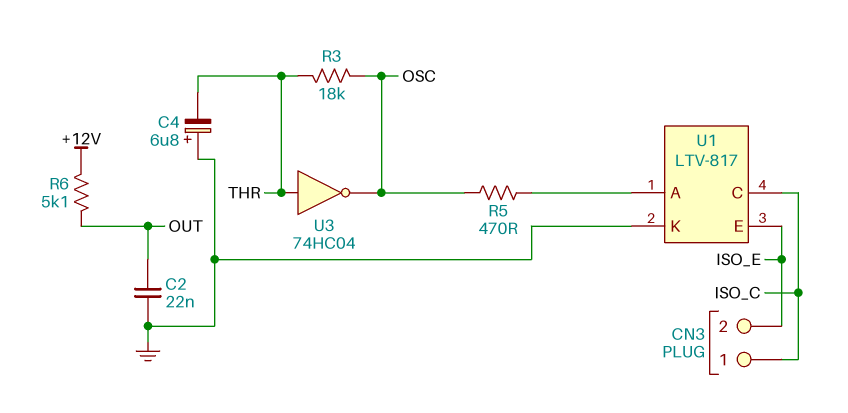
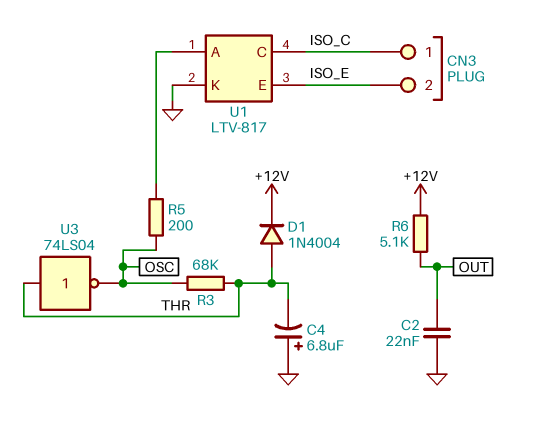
D1: none -> diode 1N4004 (A THR, K +12V)
R3: 18k (OSC, THR) -> 68k (OSC, THR)
R5: 470 (OSC, U1/A) -> 200 (OSC, U1/A)
U3: NOT 74HC04 (in THR, out OSC) -> NOT 74LS04 (in THR, out OSC)

